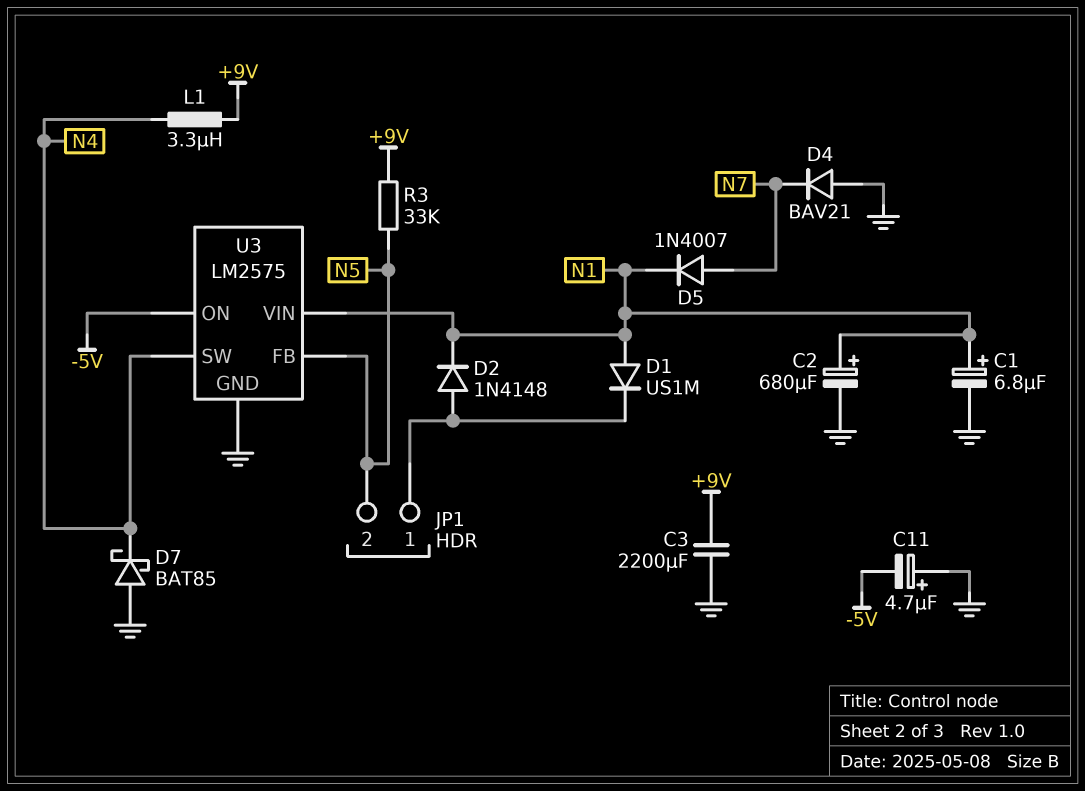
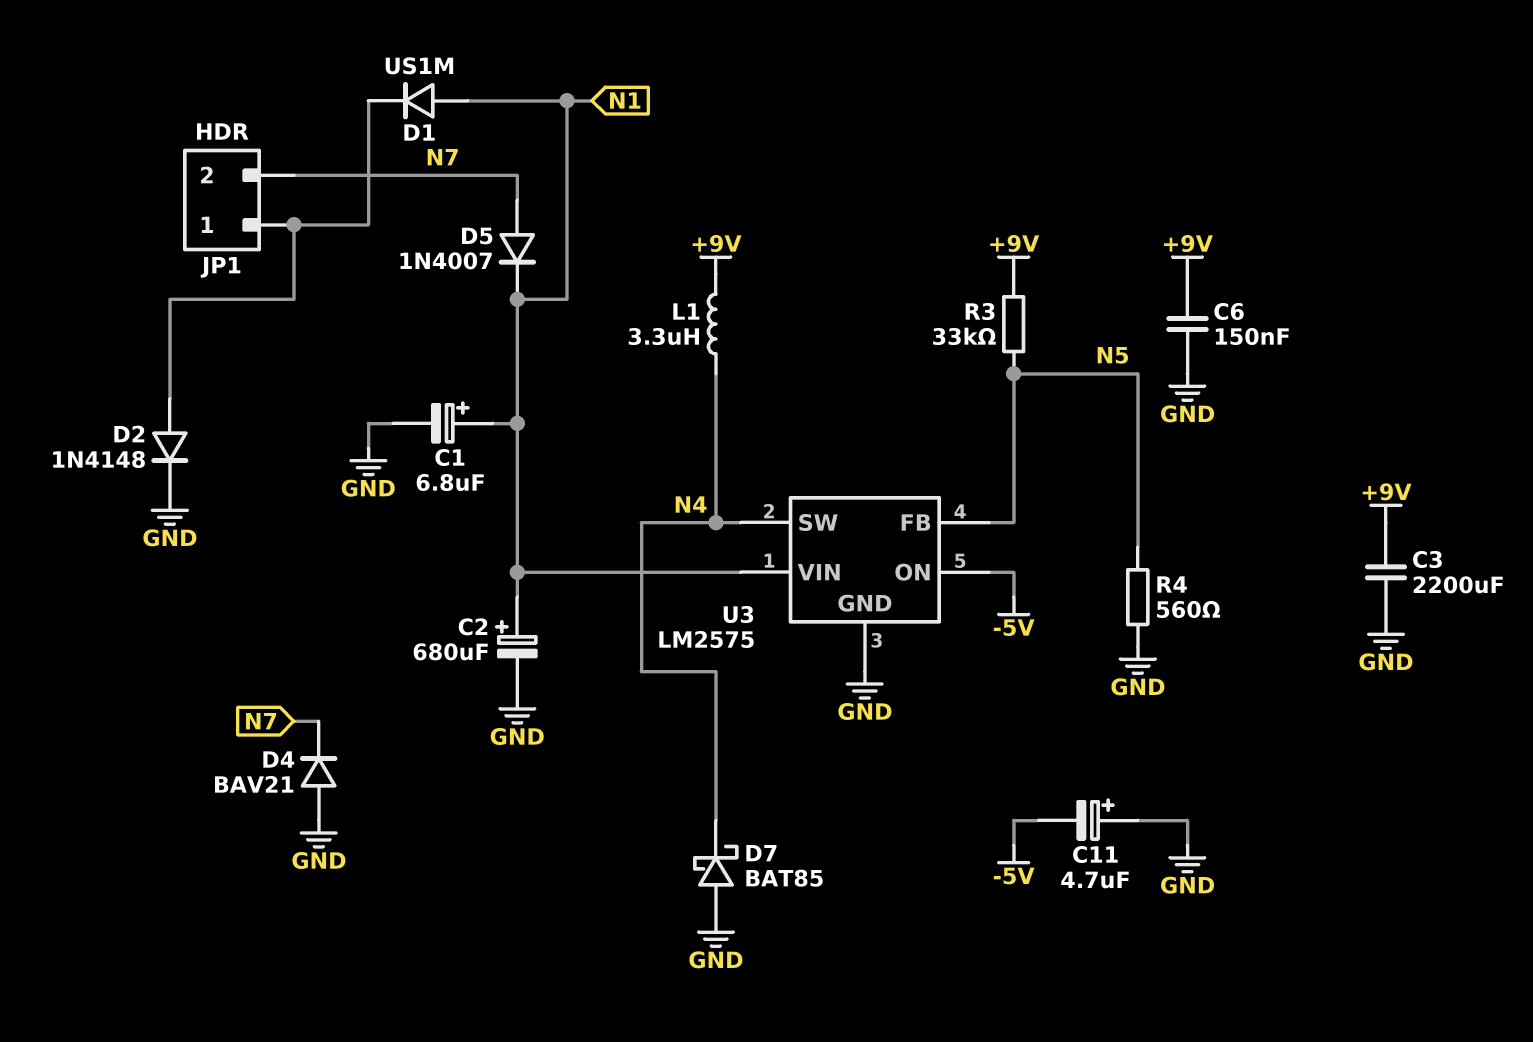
C6: none -> 150nF (+9V, GND)
D2: diode 1N4148 (A JP1/1, K N1) -> diode 1N4148 (A JP1/1, K GND)
JP1 pin 2: N5 -> N7
R4: none -> 560 (GND, N5)

